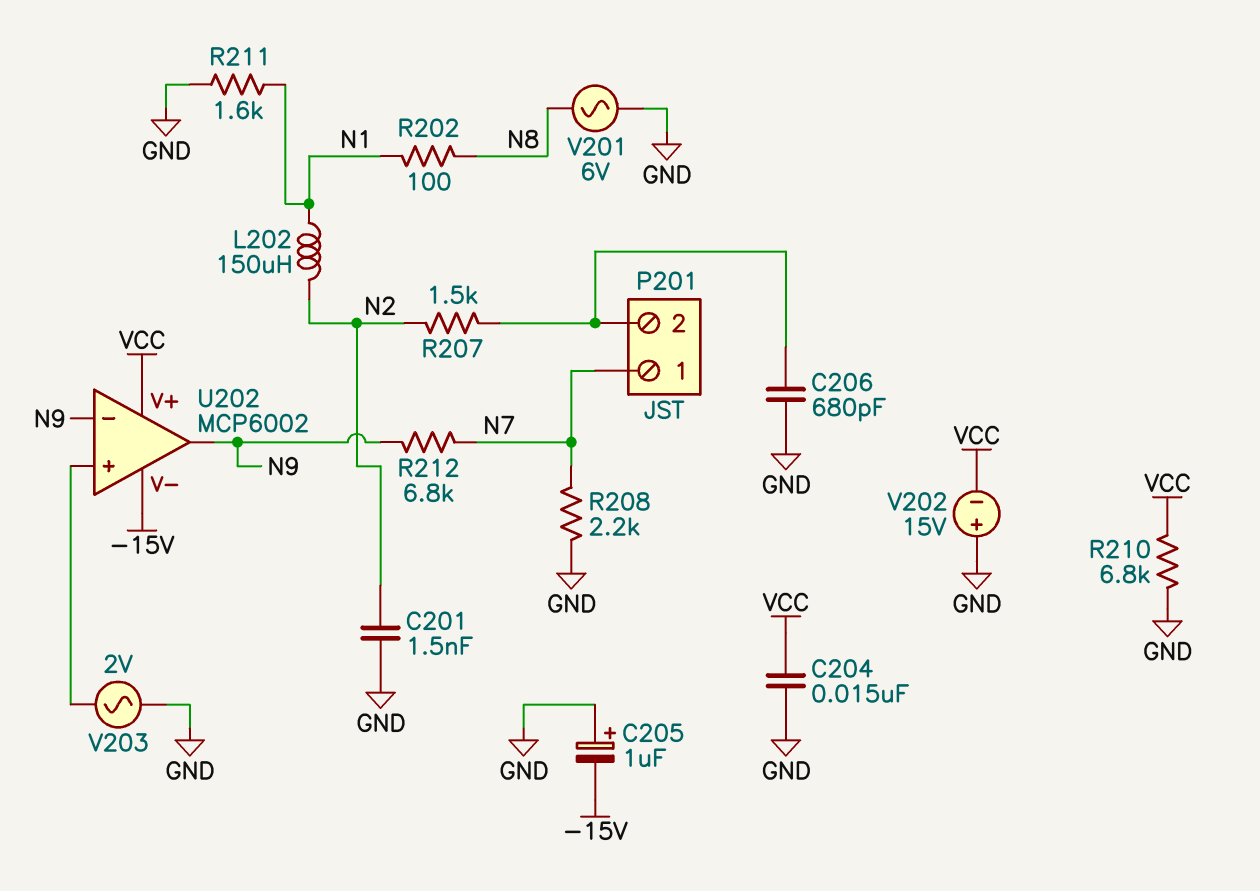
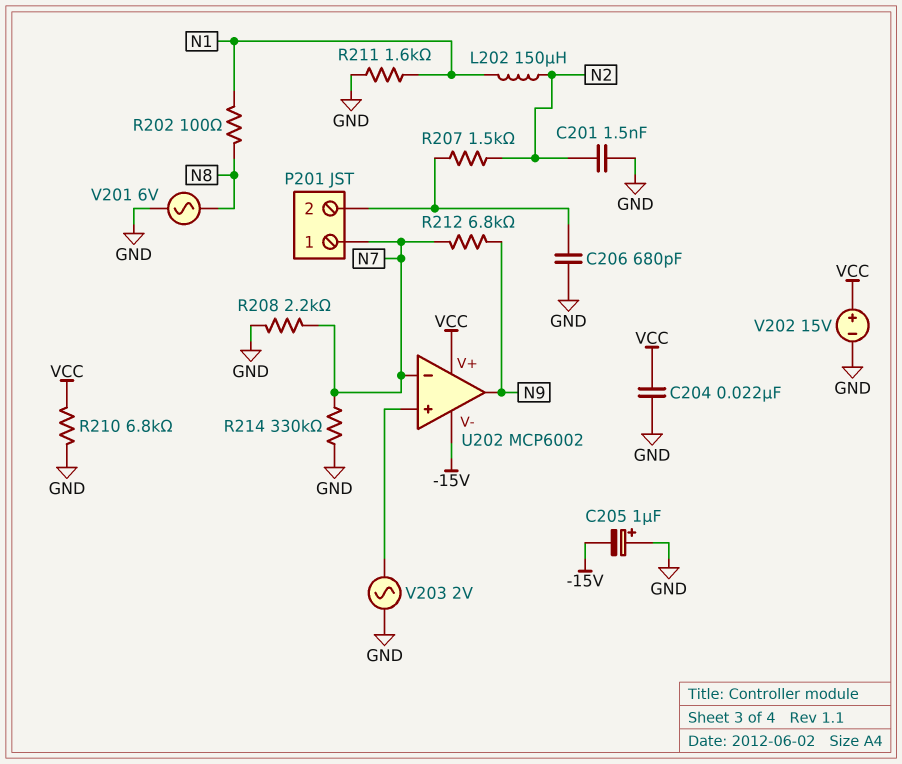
C204: 15nF (GND, VCC) -> 22nF (GND, VCC)
R214: none -> 330k (GND, N7)
U202 pin in-: N9 -> N7
V202: 15V (plus GND, minus VCC) -> 15V (plus VCC, minus GND)

